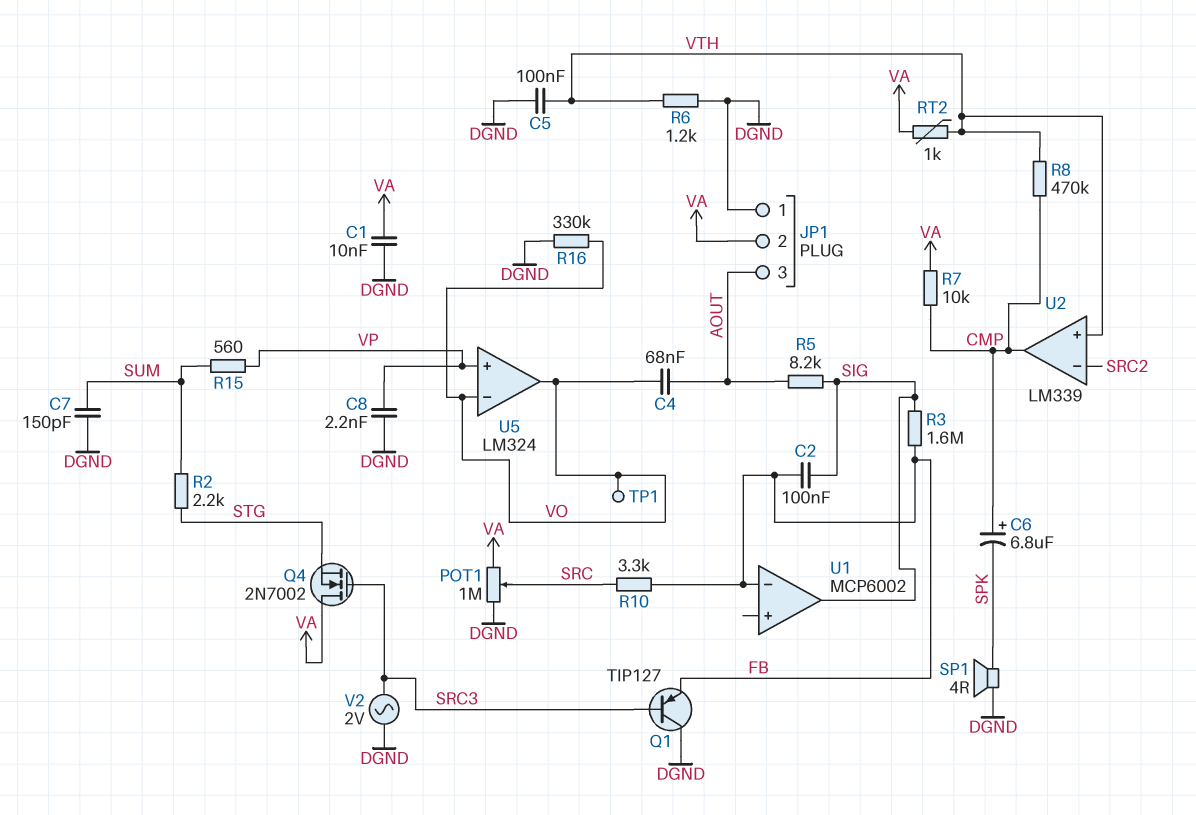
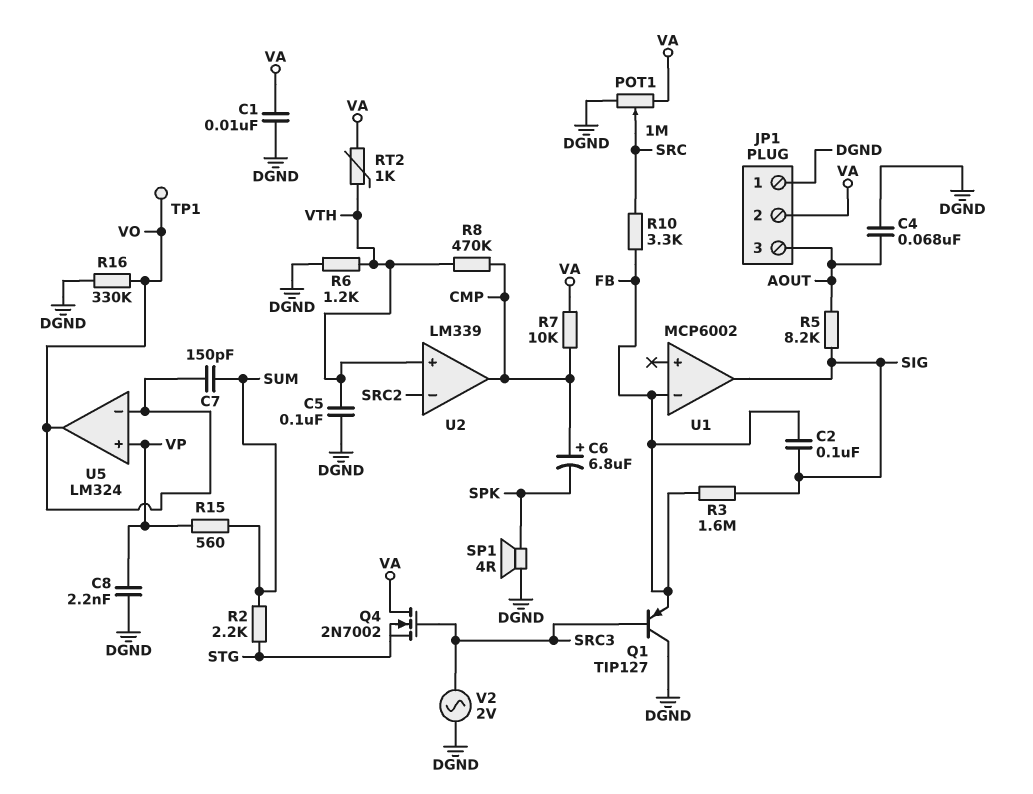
C4: 68nF (AOUT, VO) -> 68nF (AOUT, DGND)
C7: 150pF (DGND, SUM) -> 150pF (SUM, VO)

